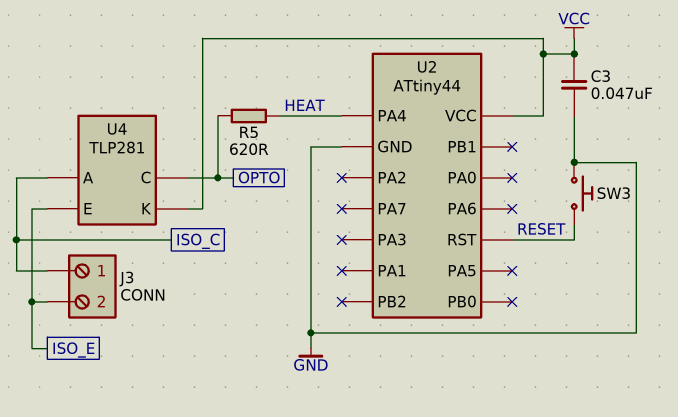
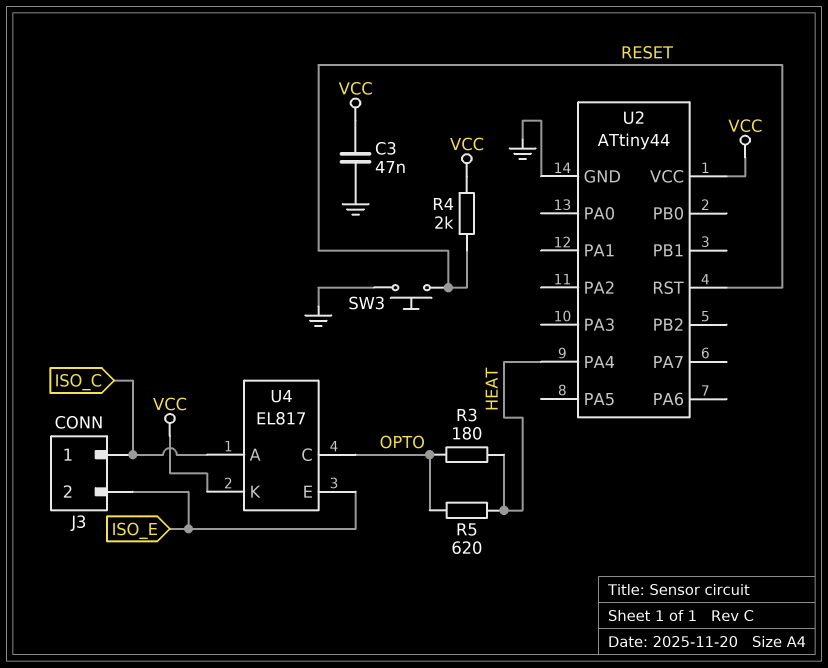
R3: none -> 180 (HEAT, OPTO)
R4: none -> 2k (RESET, VCC)
U4: TLP281 -> EL817

